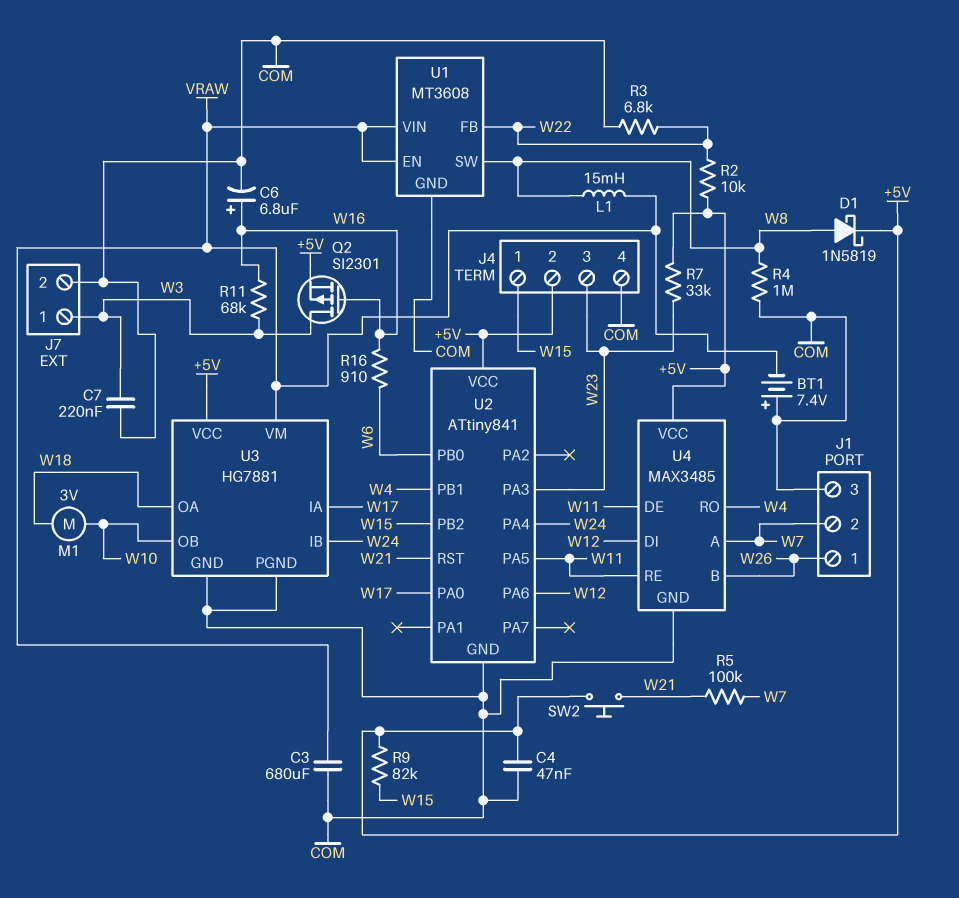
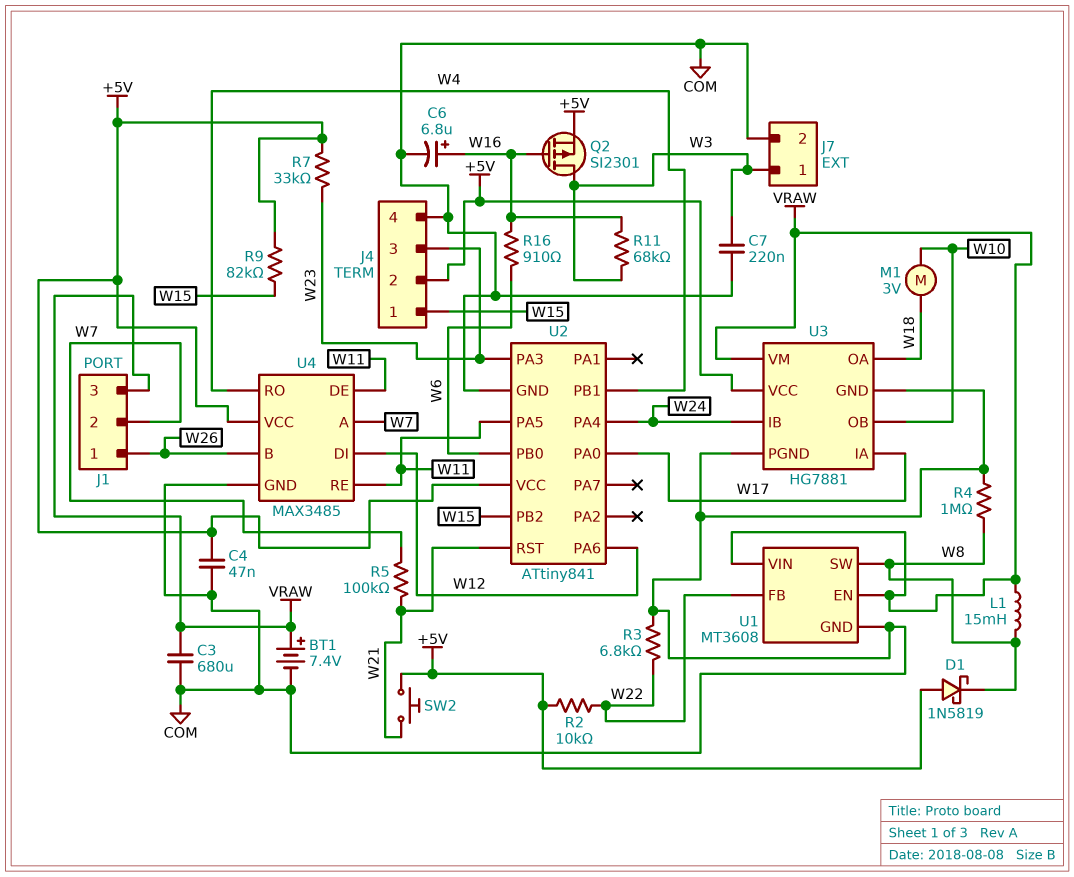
BT1: 7.4V (plus COM, minus VRAW) -> 7.4V (plus VRAW, minus COM)
D1: schottky 1N5819 (A W8, K +5V) -> schottky 1N5819 (A +5V, K W8)
J1 pin 3: COM -> VRAW

